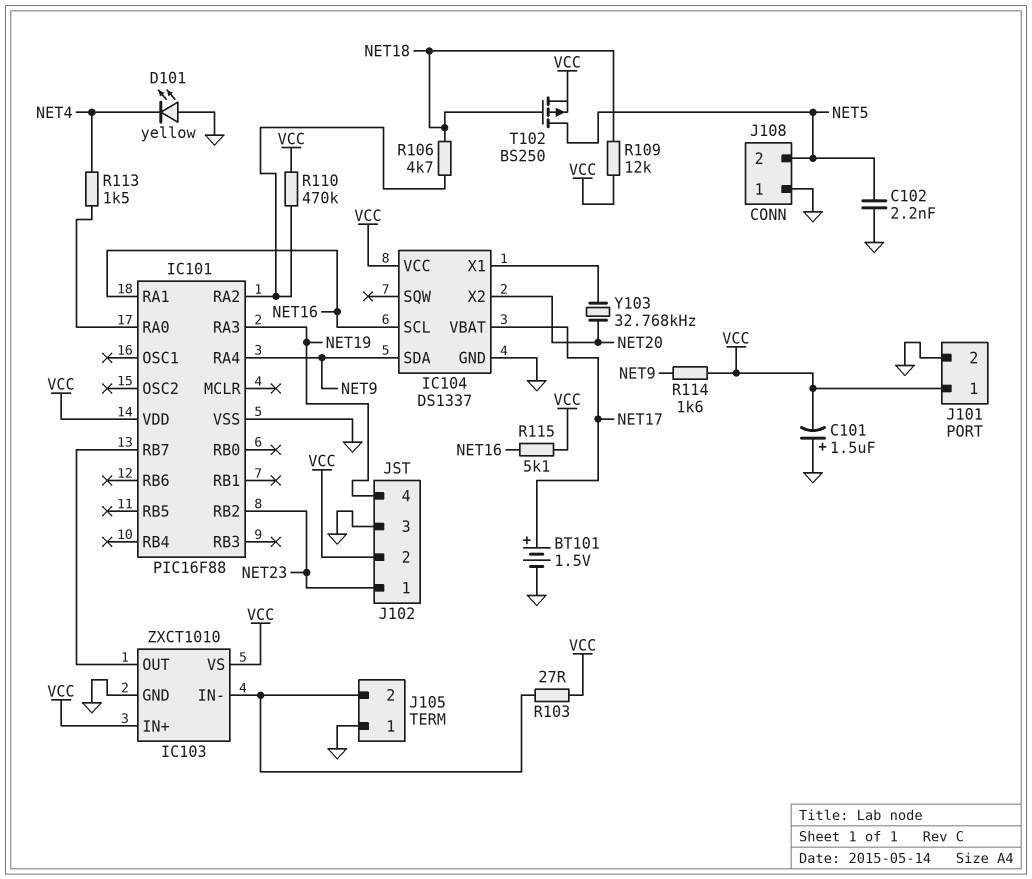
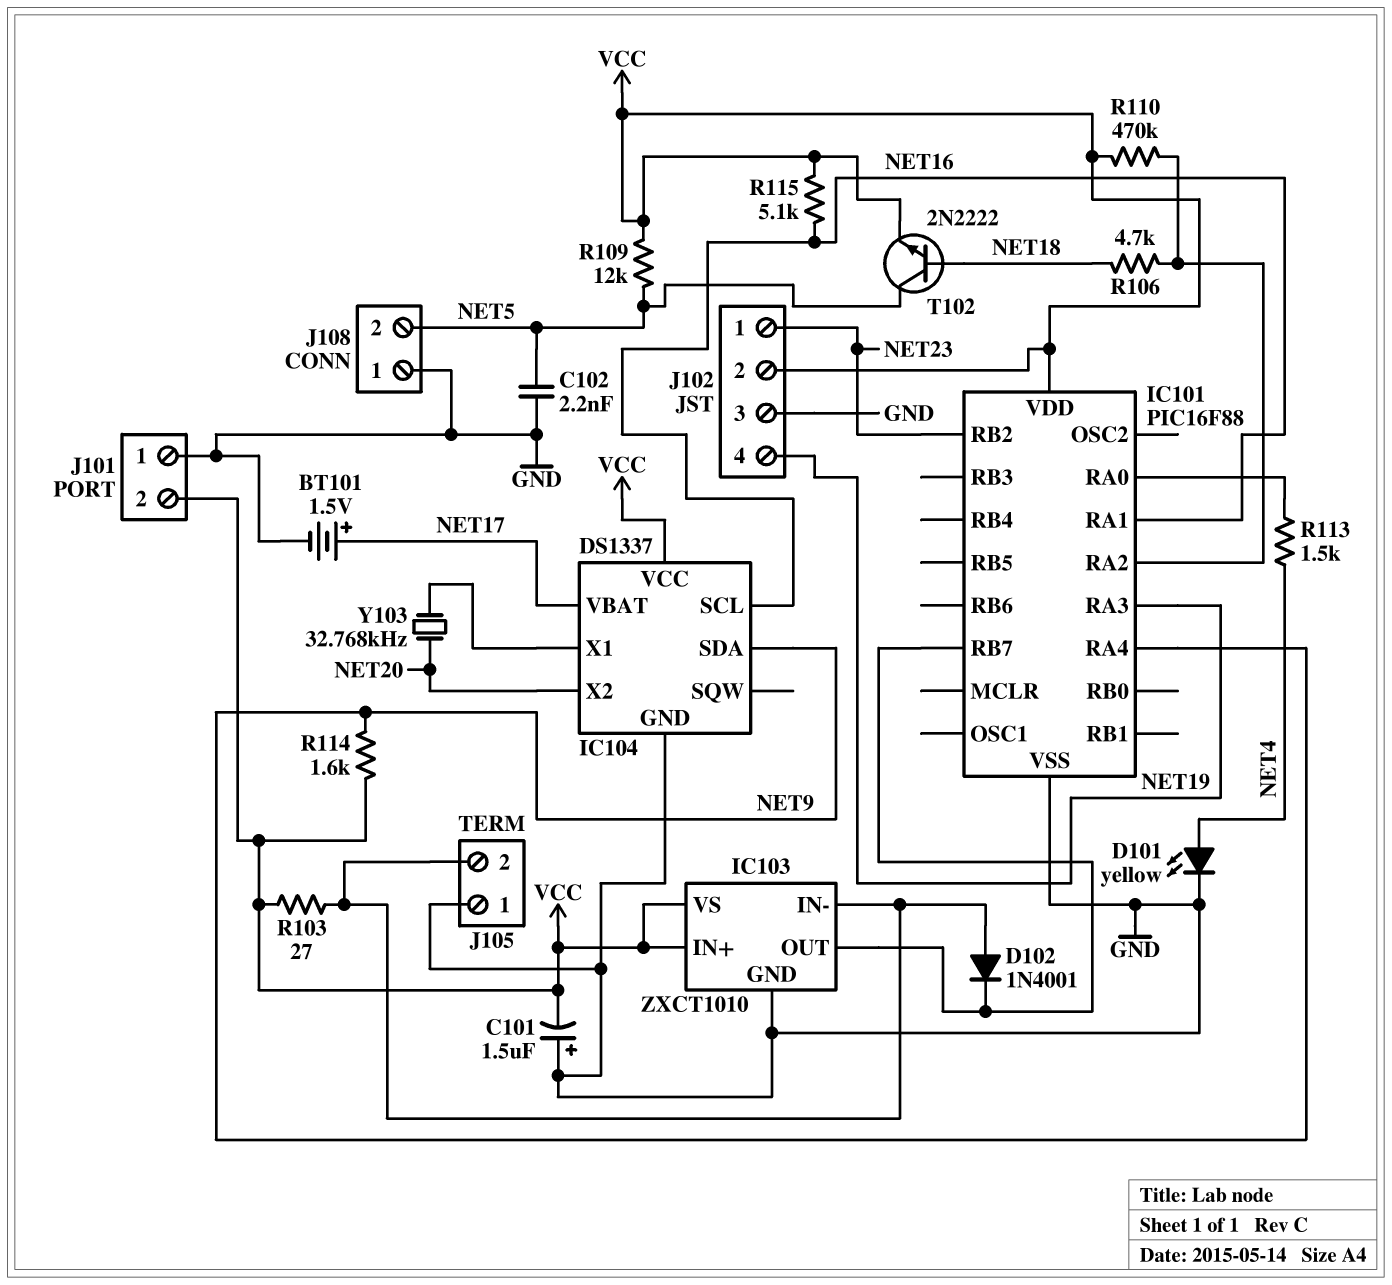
D101: LED yellow (A GND, K NET4) -> LED yellow (A NET4, K GND)
D102: none -> diode 1N4001 (A IC103/IN-, K IC101/RB7)
J101 pin 1: VCC -> GND
J101 pin 2: GND -> VCC
R109: 12k (NET18, VCC) -> 12k (NET5, VCC)
T102: PMOS BS250 (G NET18, D NET5, S VCC) -> NPN 2N2222 (B NET18, C NET5, E VCC)

